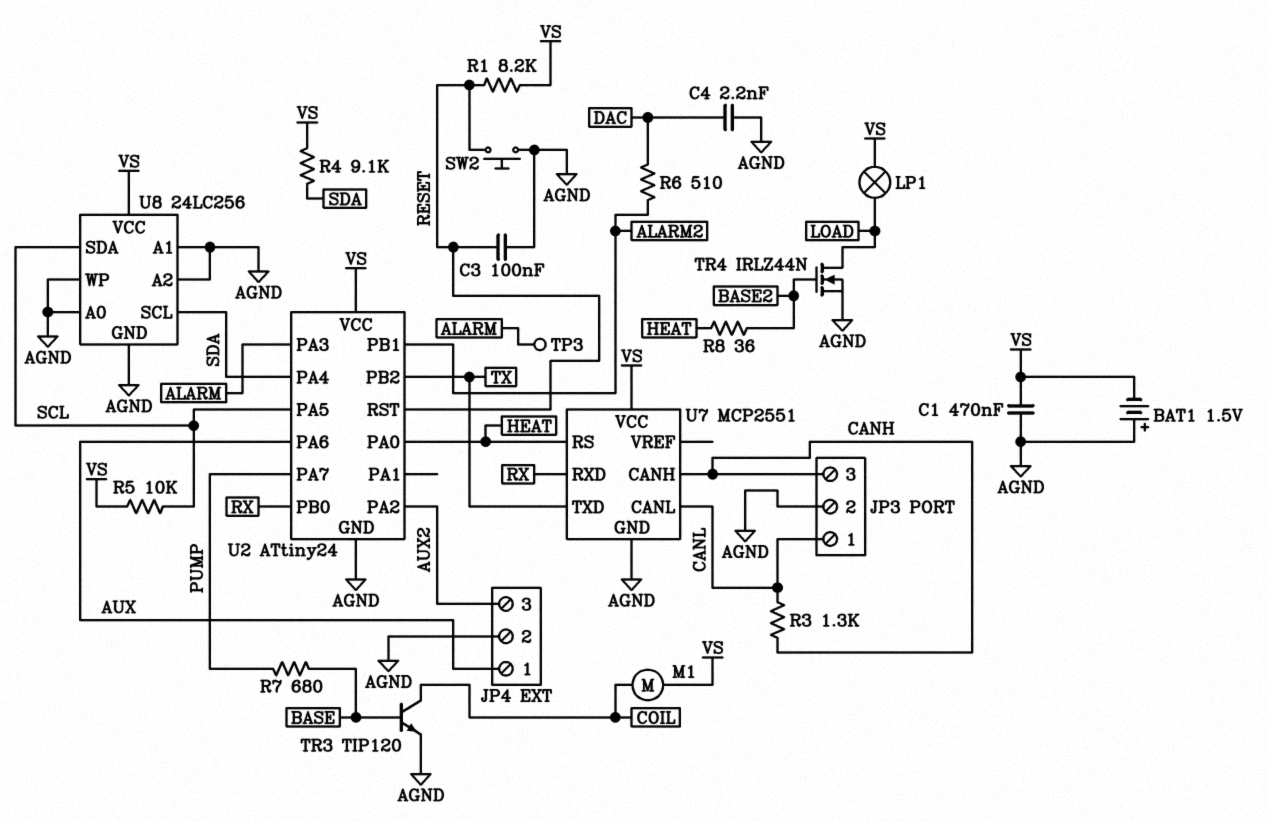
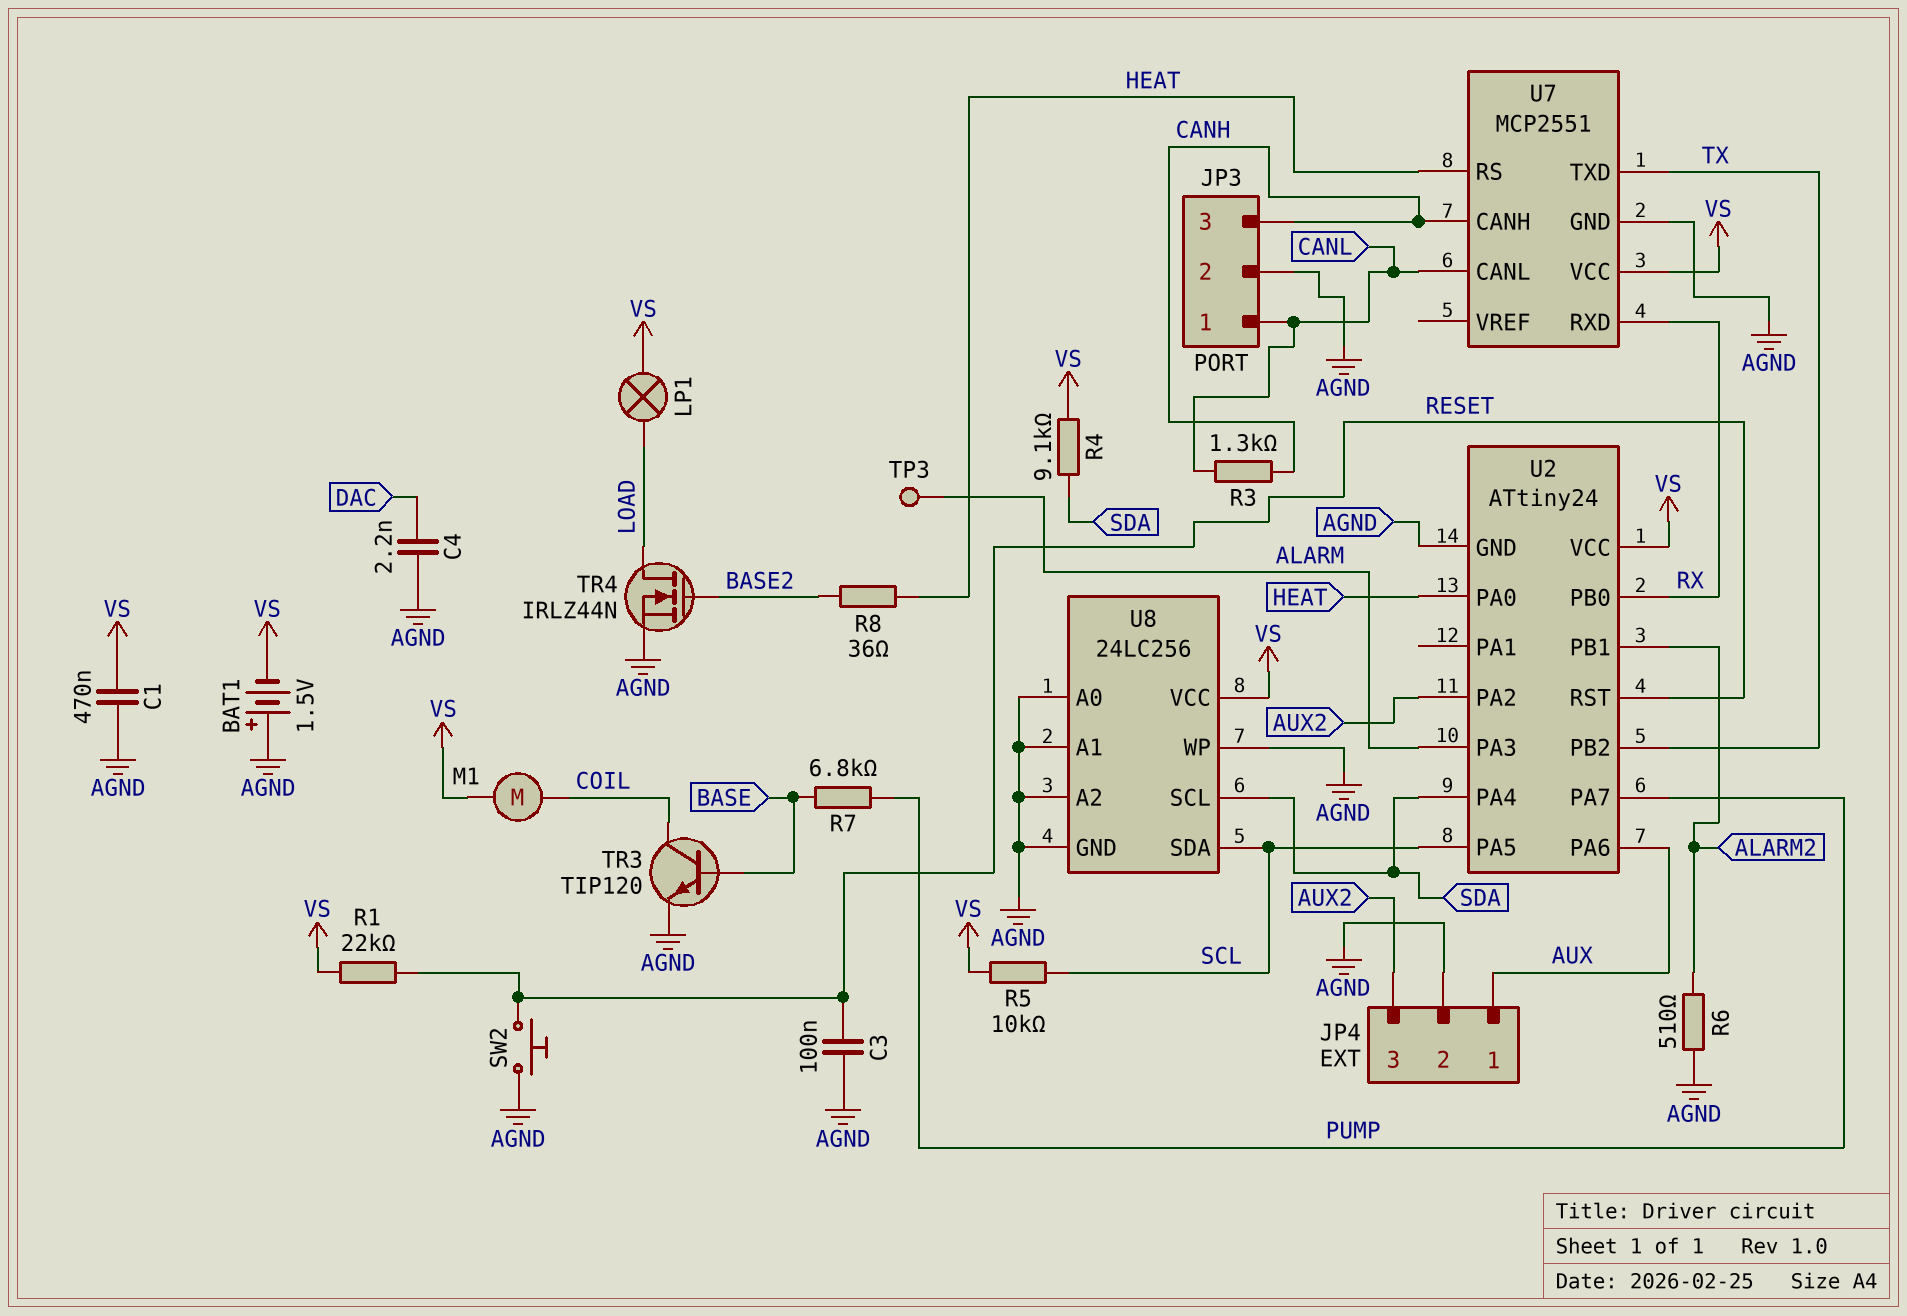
R1: 8.2k (RESET, VS) -> 22k (RESET, VS)
R6: 510 (ALARM2, DAC) -> 510 (AGND, ALARM2)
R7: 680 (BASE, PUMP) -> 6.8k (BASE, PUMP)

